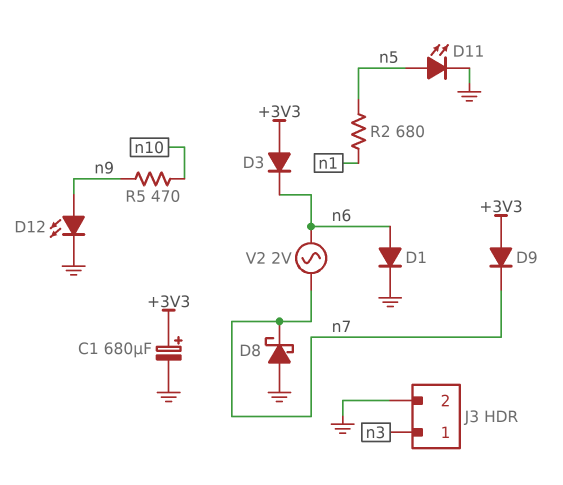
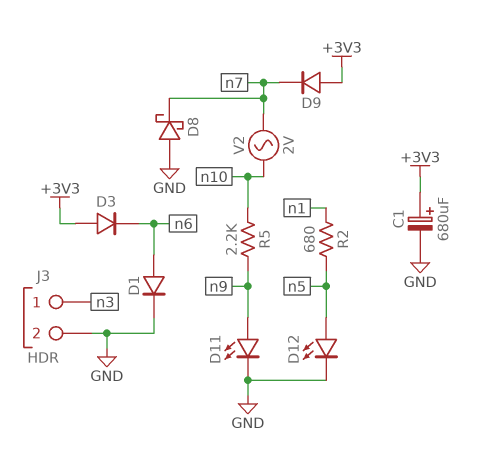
D11: LED (A n5, K GND) -> LED (A n9, K GND)
D12: LED (A n9, K GND) -> LED (A n5, K GND)
R5: 470 (n9, n10) -> 2.2k (n9, n10)
V2: AC 2V (n6, n7) -> AC 2V (n7, n10)

